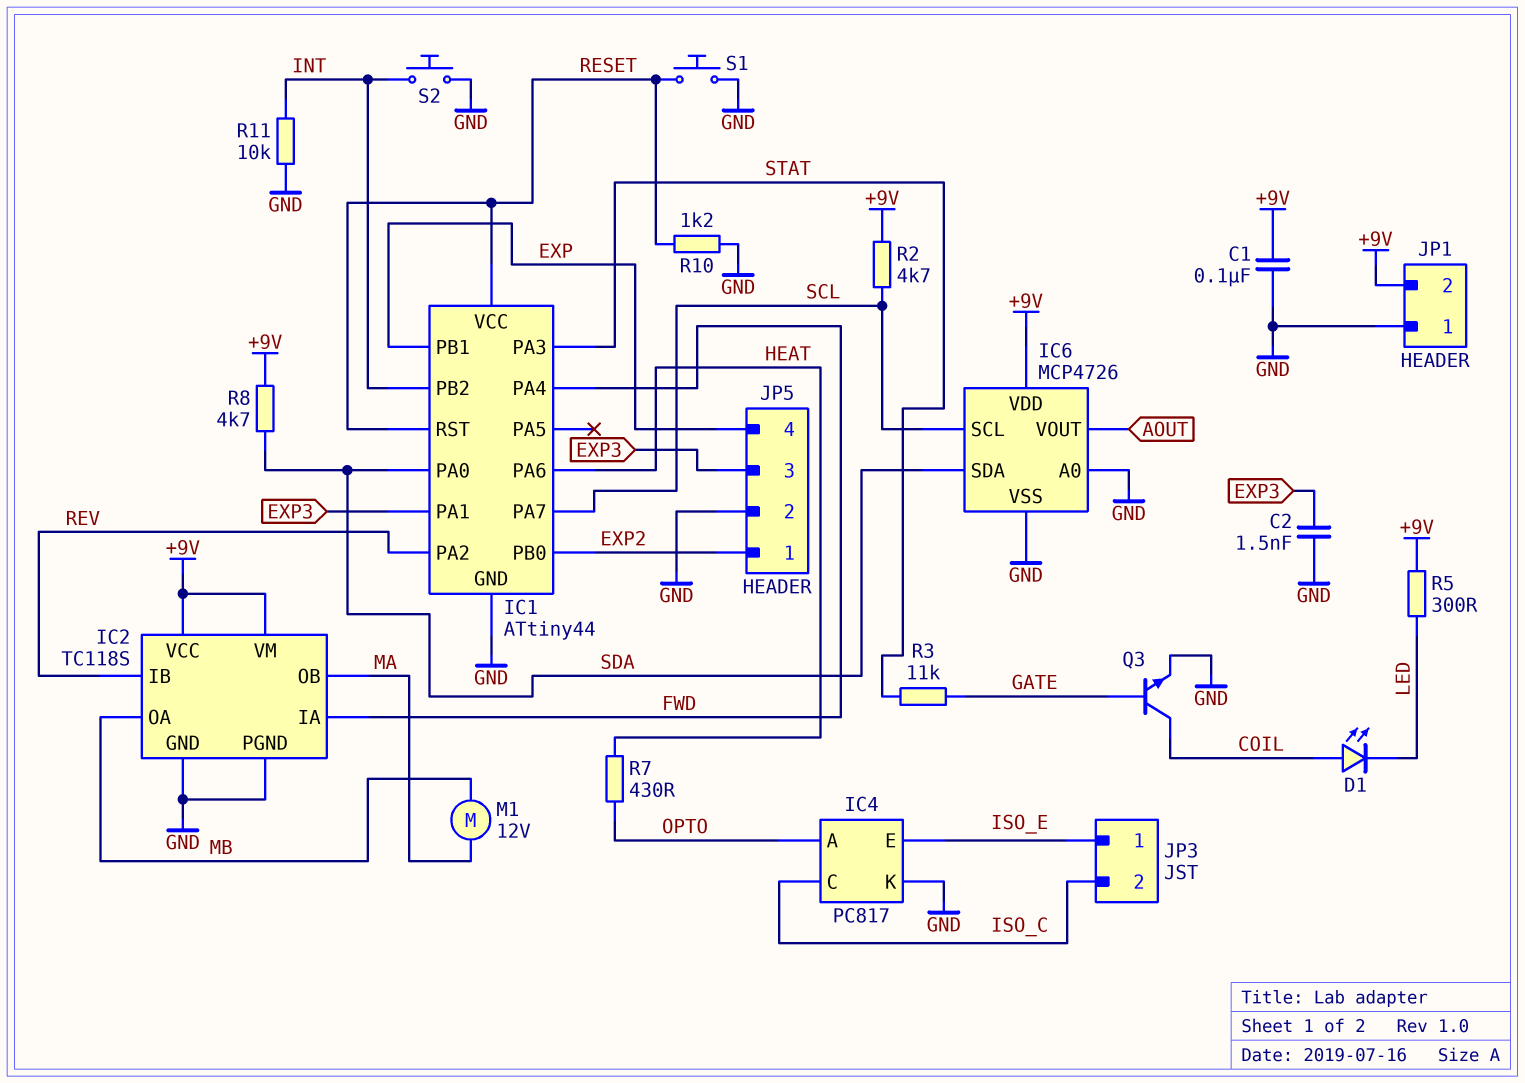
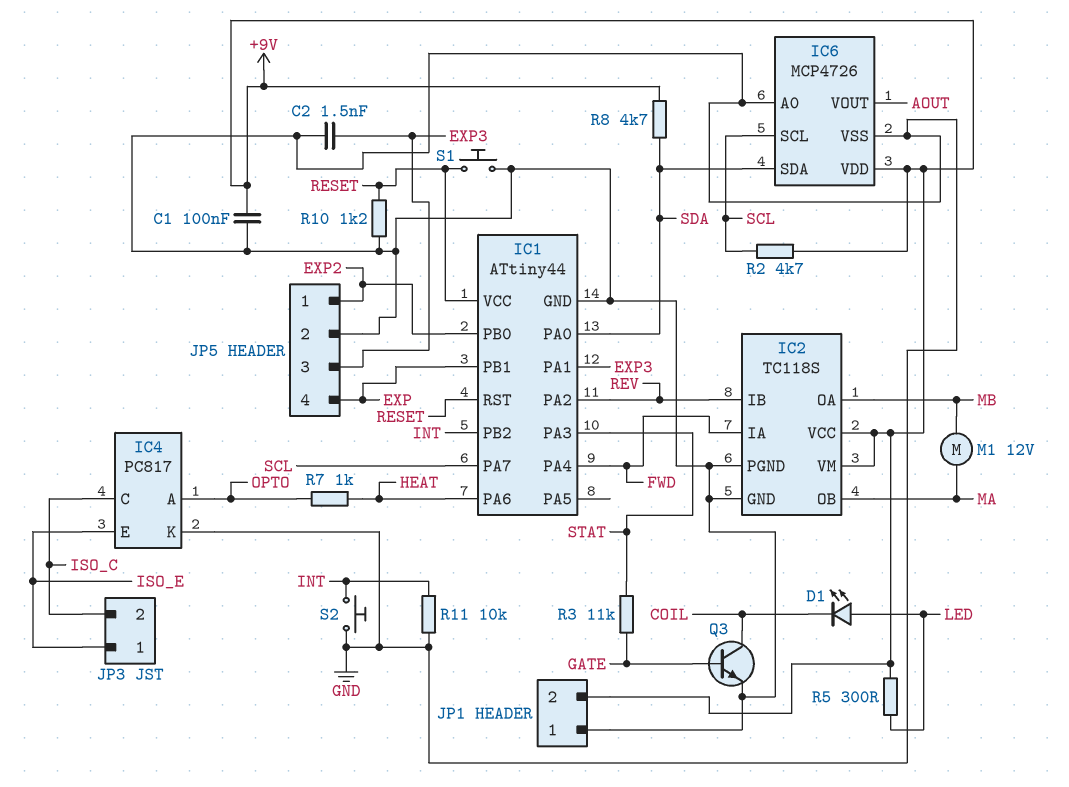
D1: LED (A COIL, K LED) -> LED (A LED, K COIL)
R7: 430 (HEAT, OPTO) -> 1k (HEAT, OPTO)

